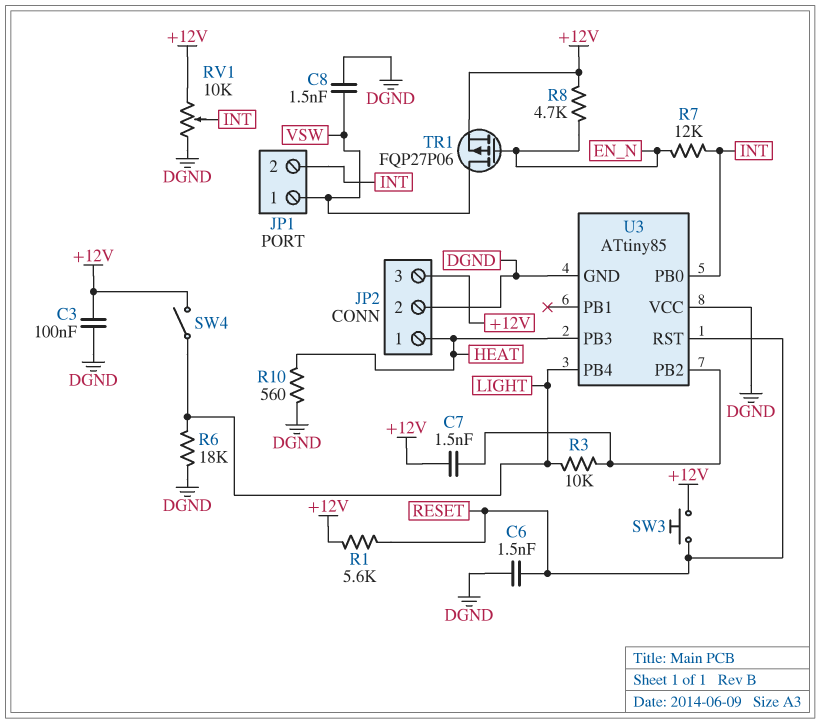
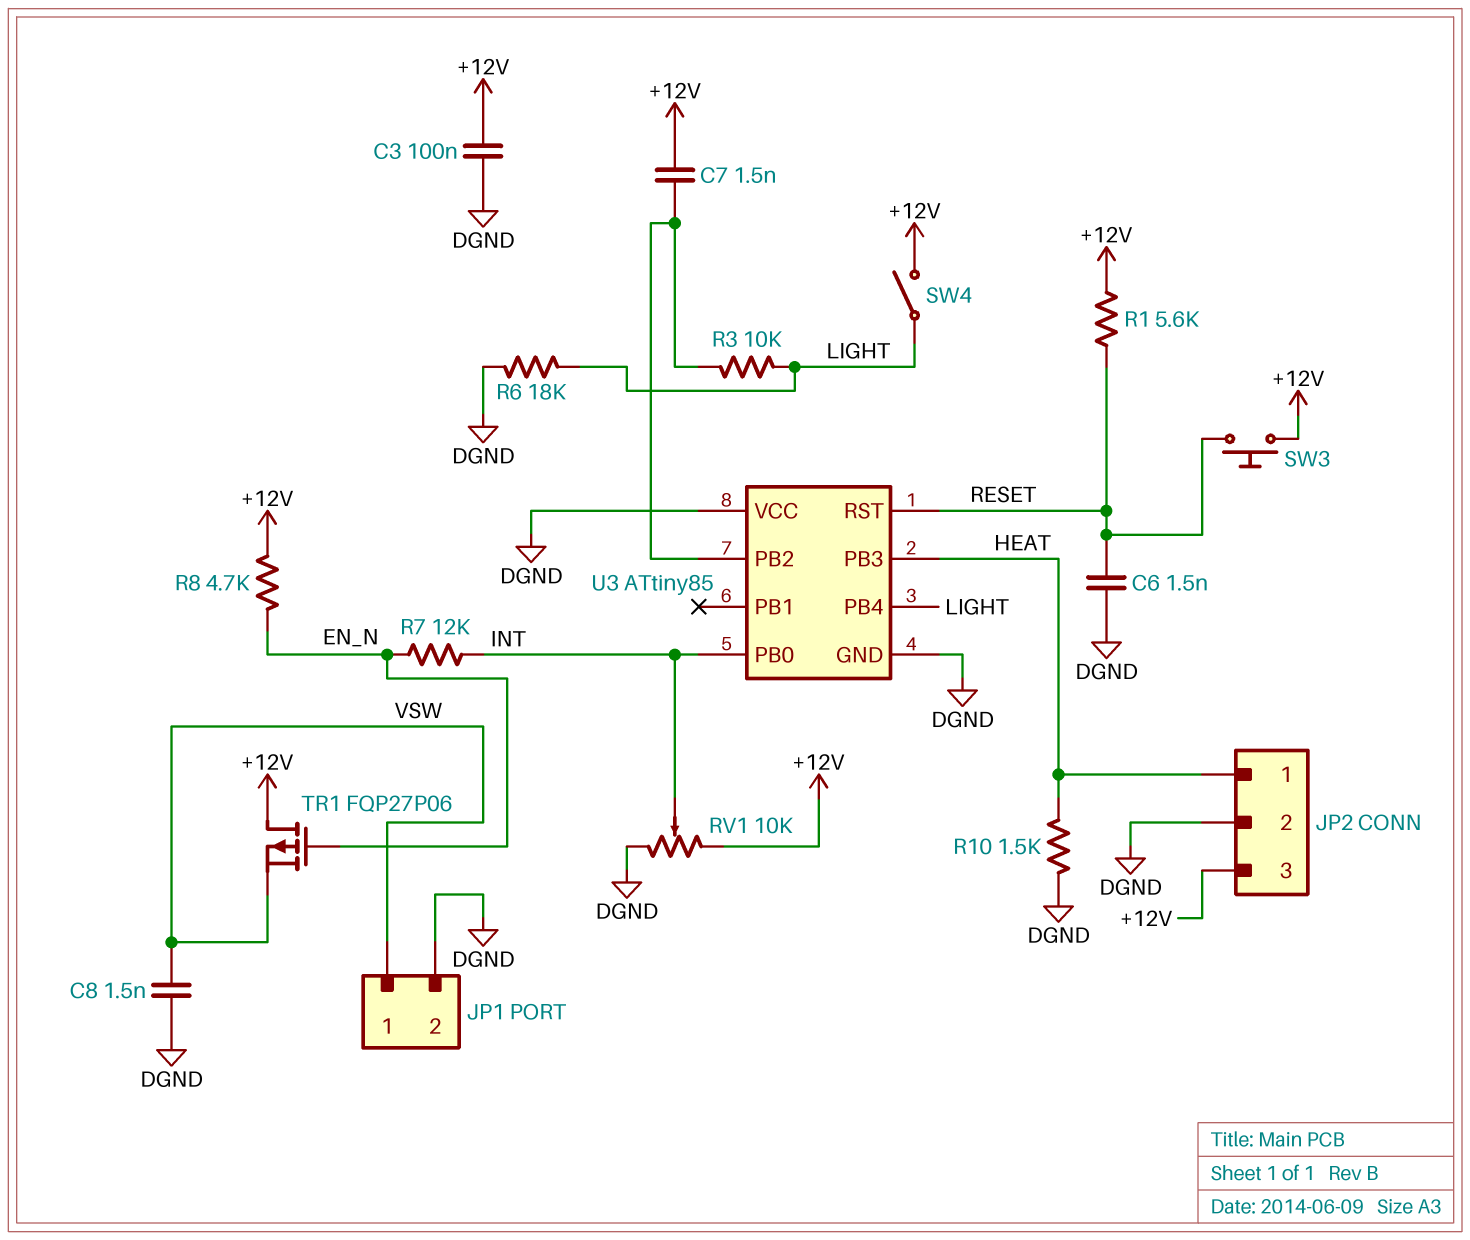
JP1 pin 2: INT -> DGND
R10: 560 (DGND, HEAT) -> 1.5k (DGND, HEAT)
TR1: PMOS FQP27P06 (G EN_N, D VSW, S +12V) -> PMOS FQP27P06 (G EN_N, D +12V, S VSW)

